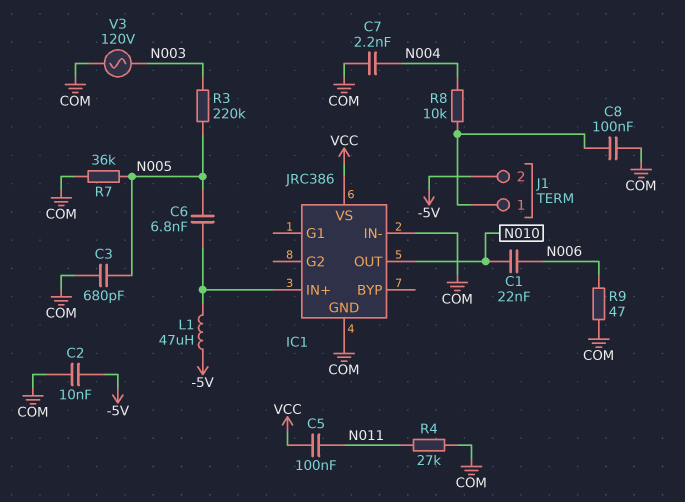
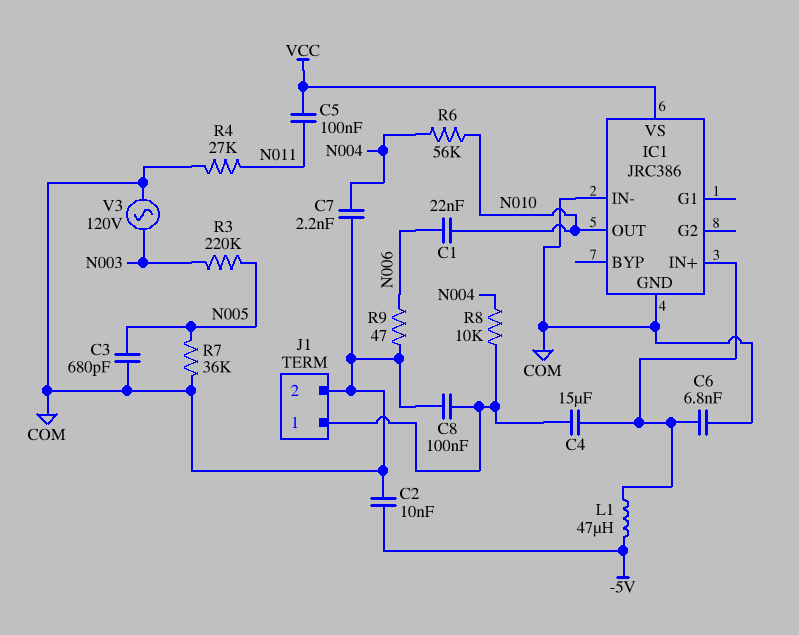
C4: none -> 15uF (IC1/IN+, J1/1)
C6: 6.8nF (IC1/IN+, N005) -> 6.8nF (COM, IC1/IN+)
J1 pin 2: -5V -> COM
R6: none -> 56k (N004, N010)

